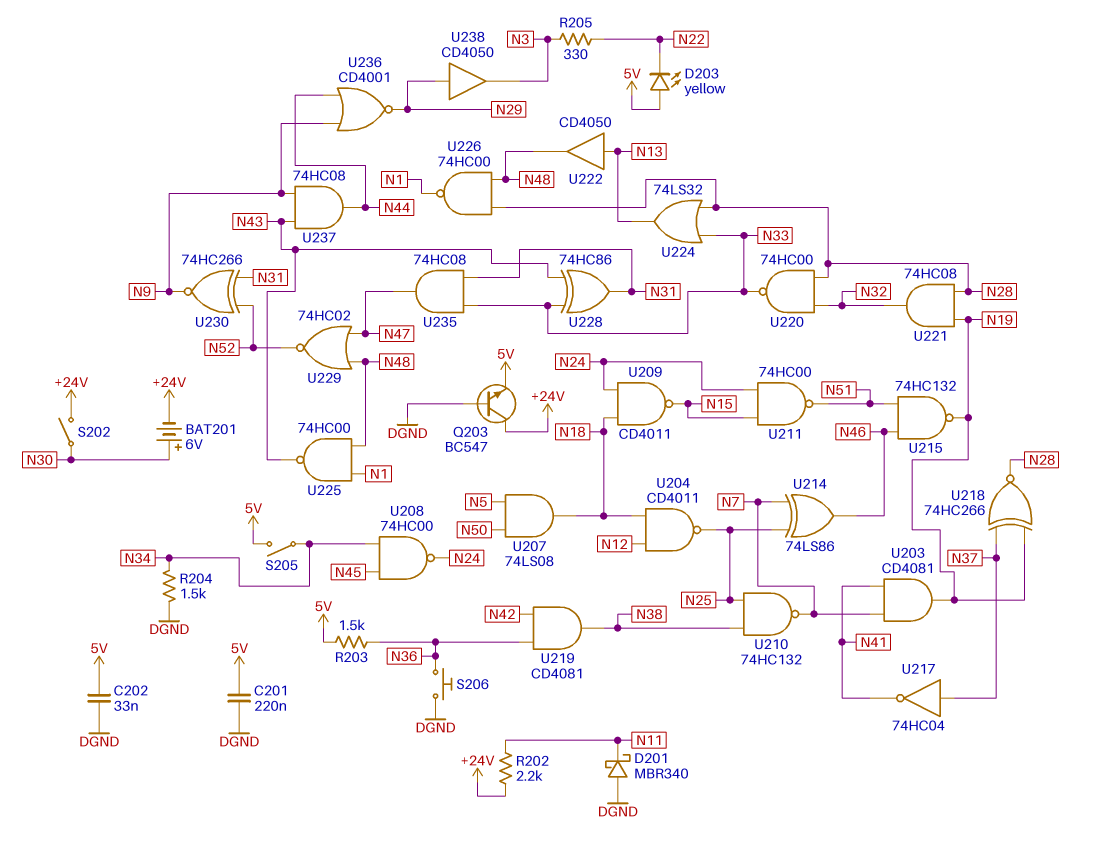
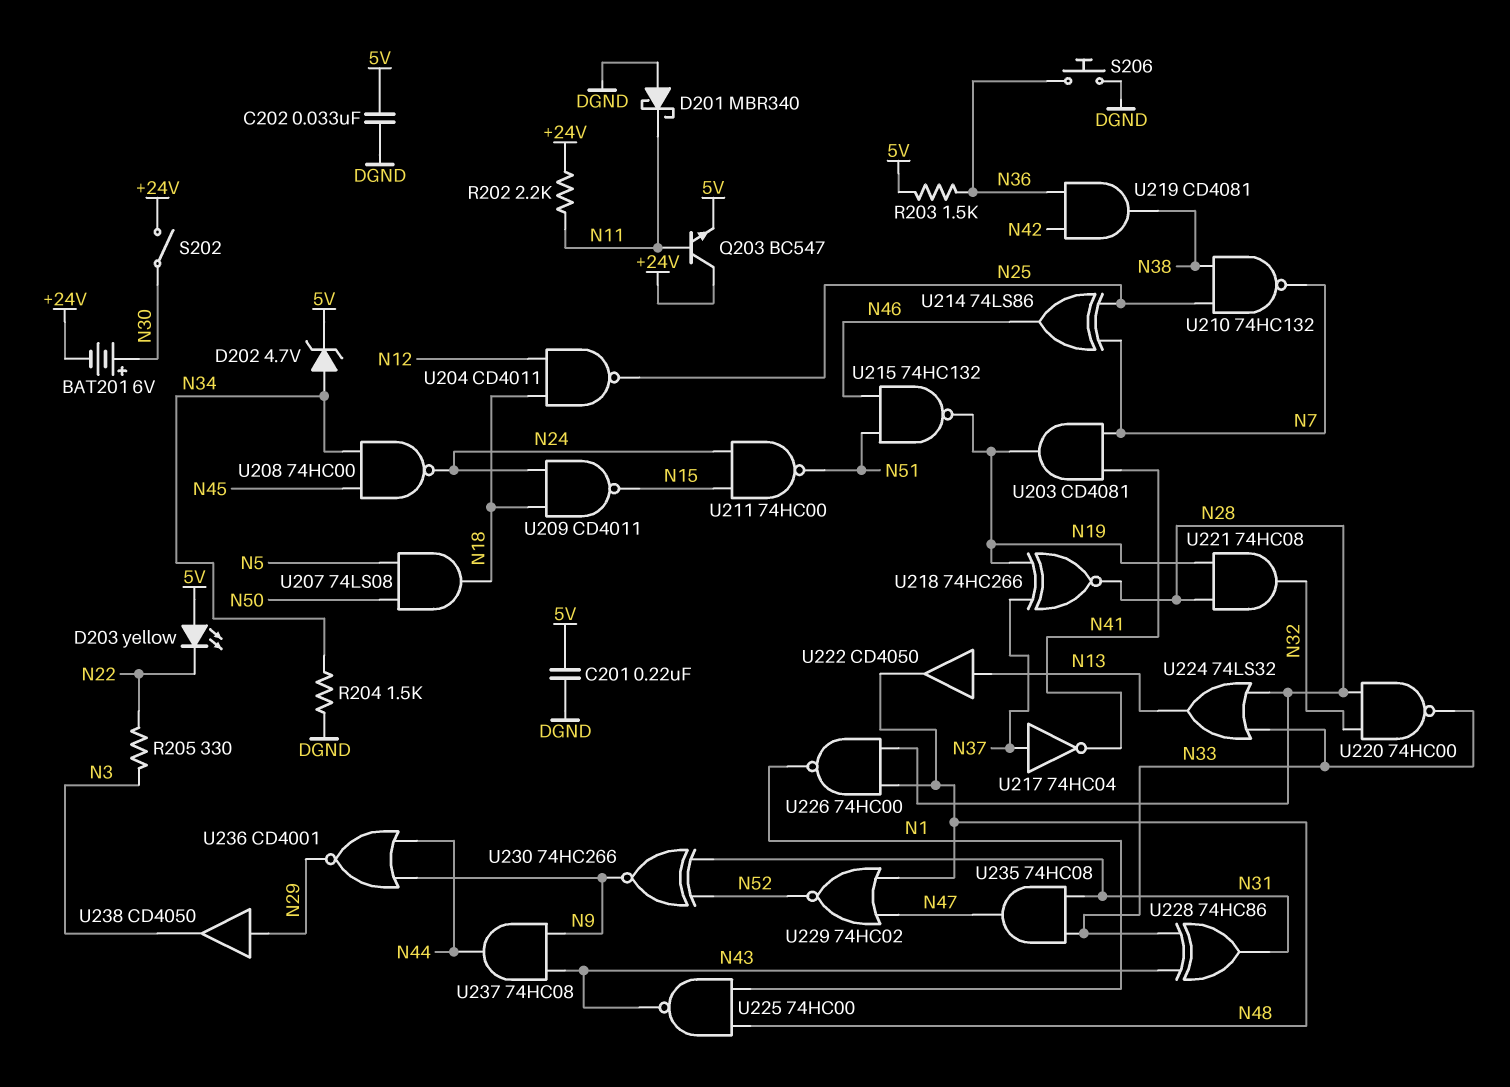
D202: none -> zener 4.7V (A N34, K 5V)
Q203: NPN BC547 (B DGND, C +24V, E 5V) -> NPN BC547 (B N11, C +24V, E 5V)
S205: switch (5V, N34) -> none

